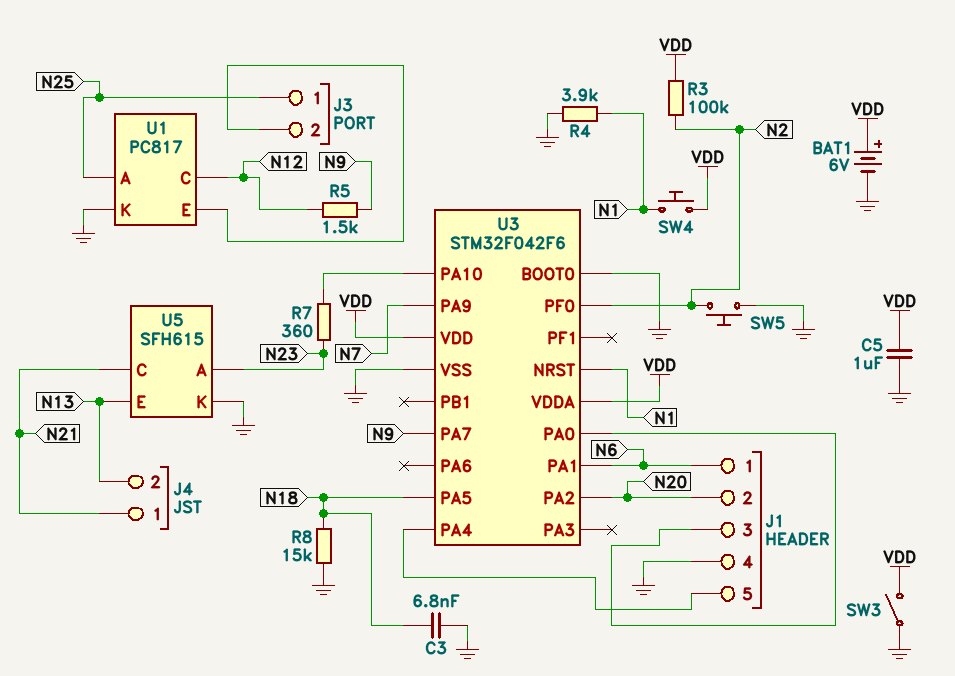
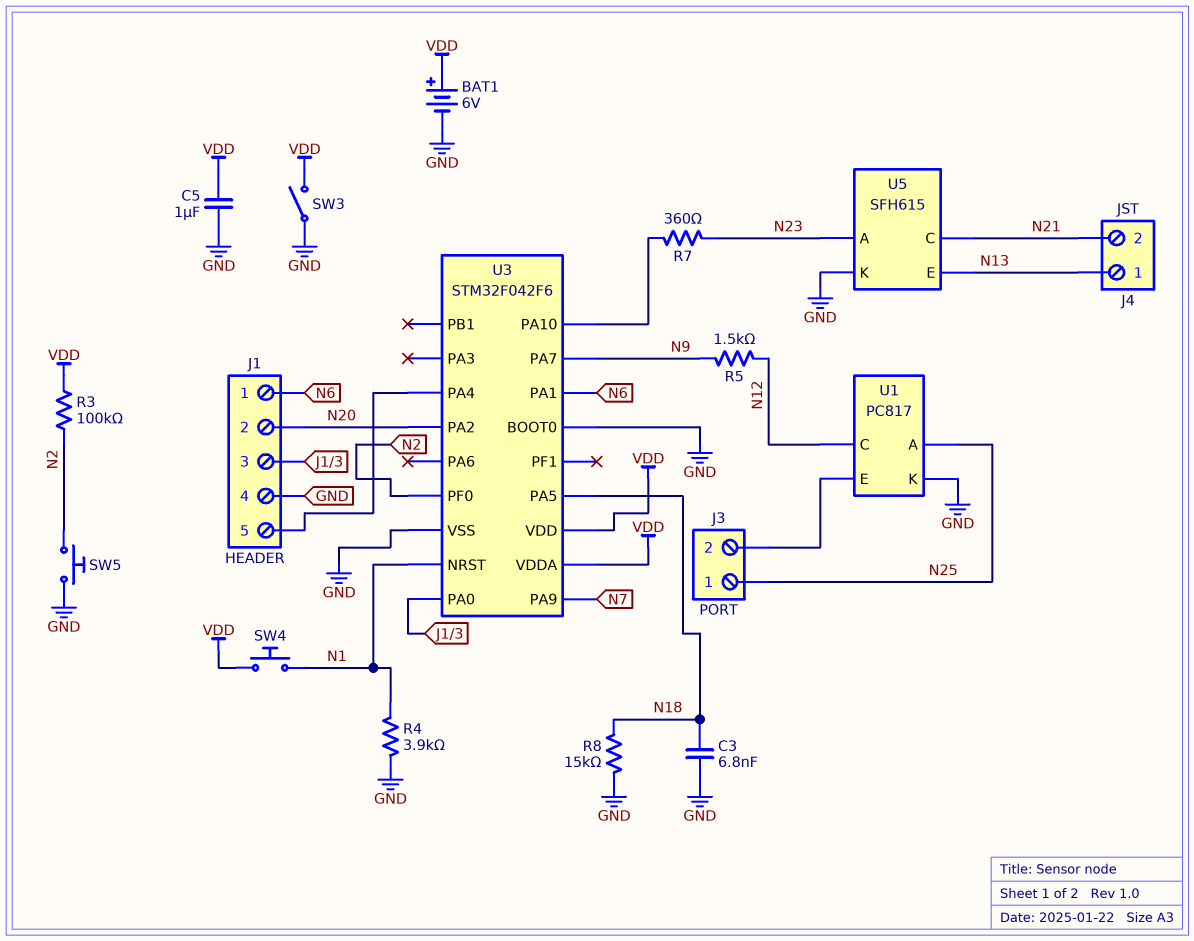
J4 pin 1: N21 -> N13
J4 pin 2: N13 -> N21

